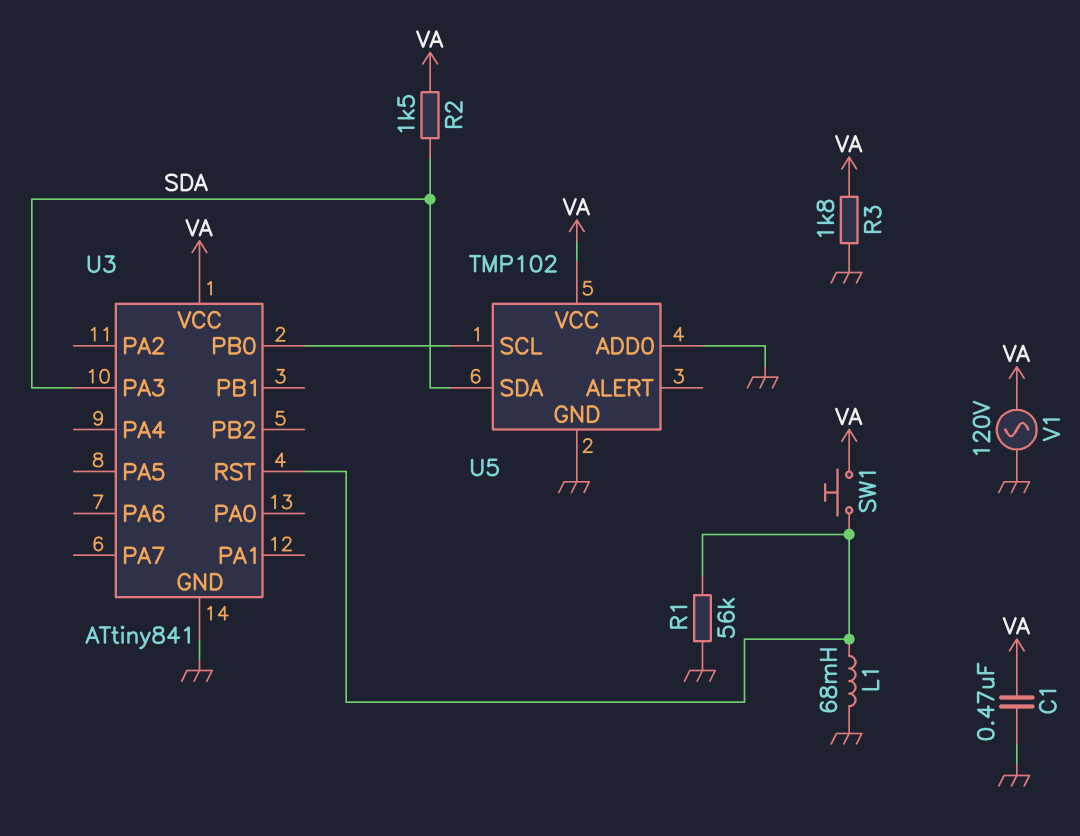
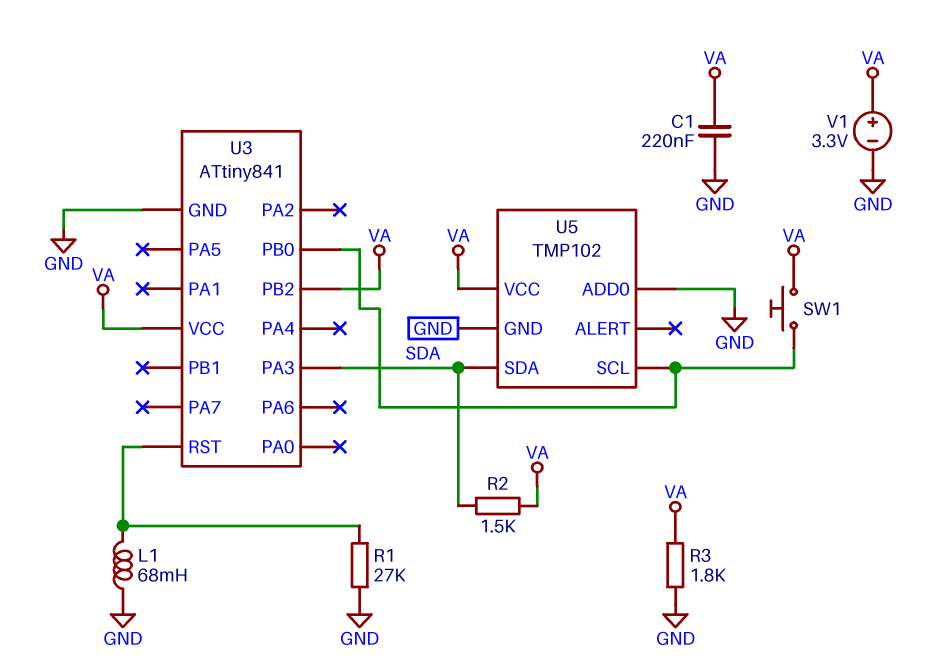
C1: 470nF (GND, VA) -> 220nF (GND, VA)
R1: 56k (GND, U3/RST) -> 27k (GND, U3/RST)
SW1: button (U3/RST, VA) -> button (U3/PB0, VA)
U3 pin PB2: none -> VA
V1: AC 120V (GND, VA) -> 3.3V (plus VA, minus GND)

